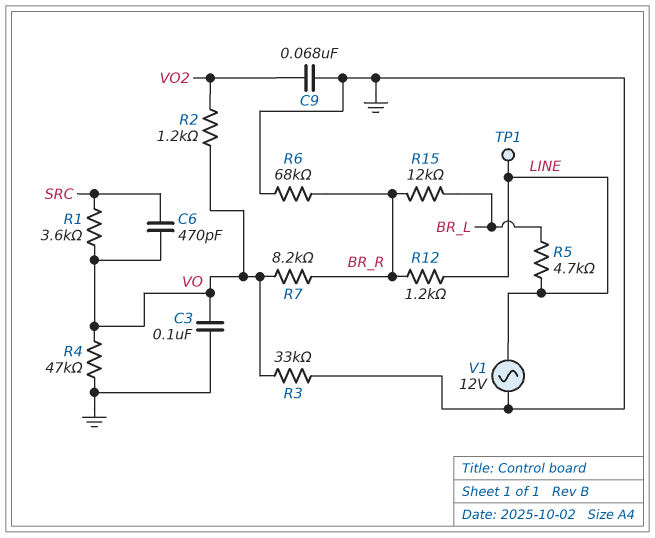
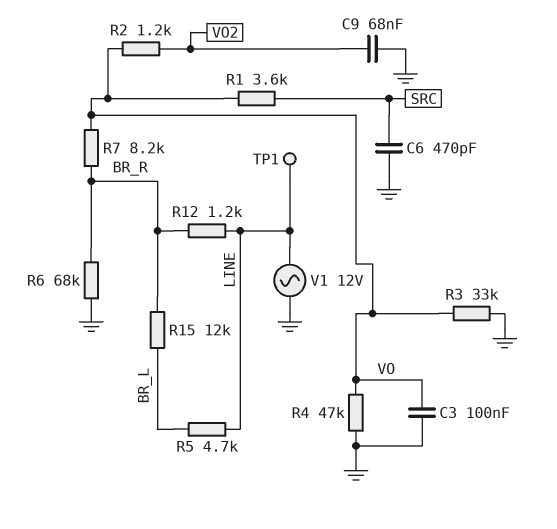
C6: 470pF (SRC, VO) -> 470pF (GND, SRC)

